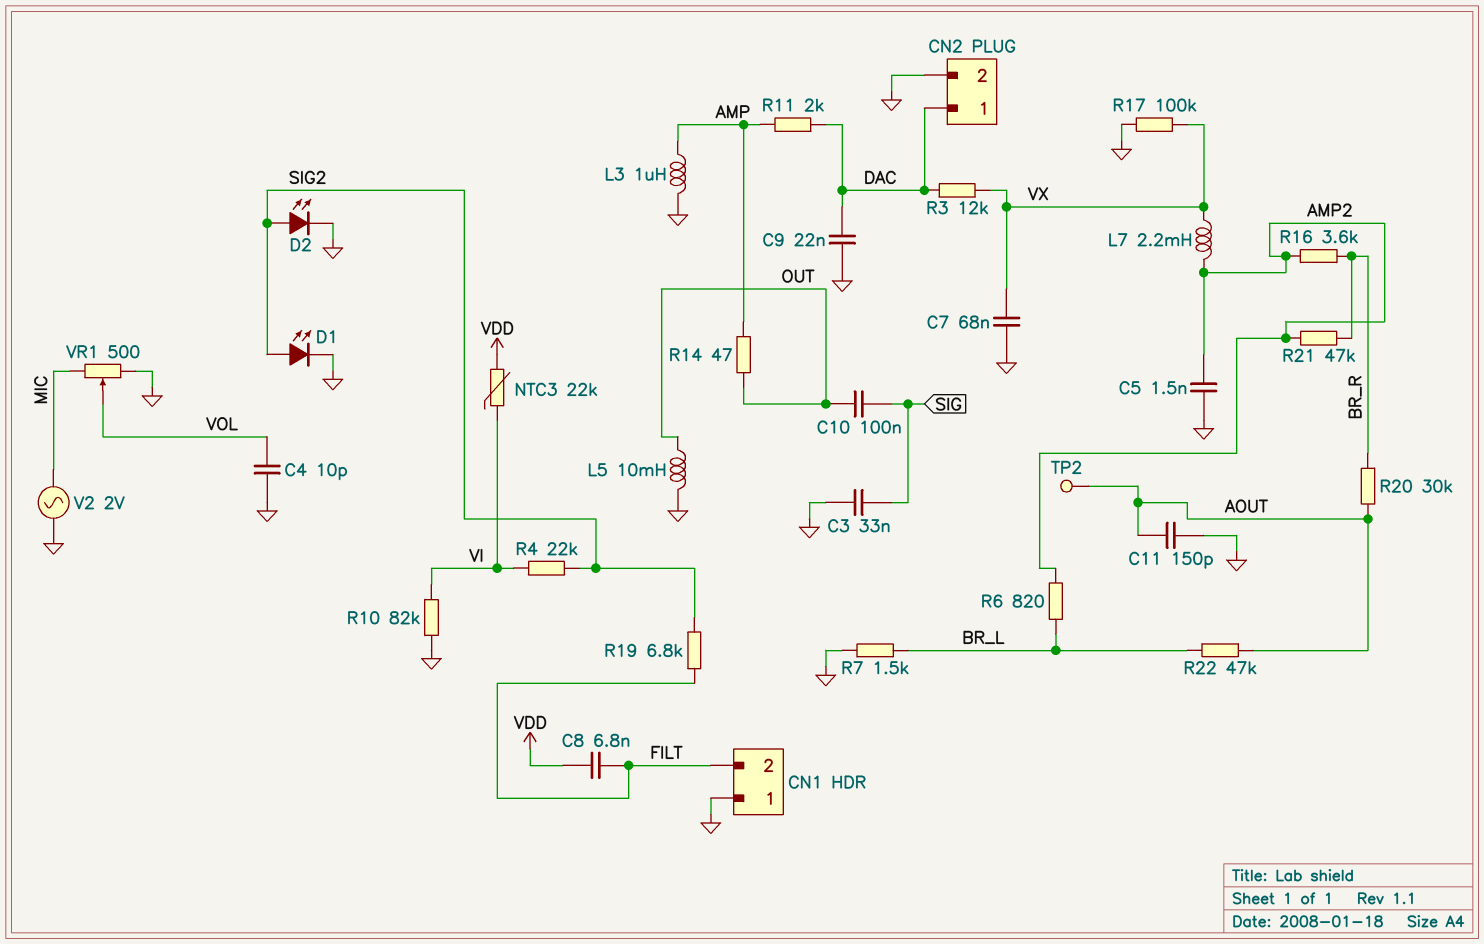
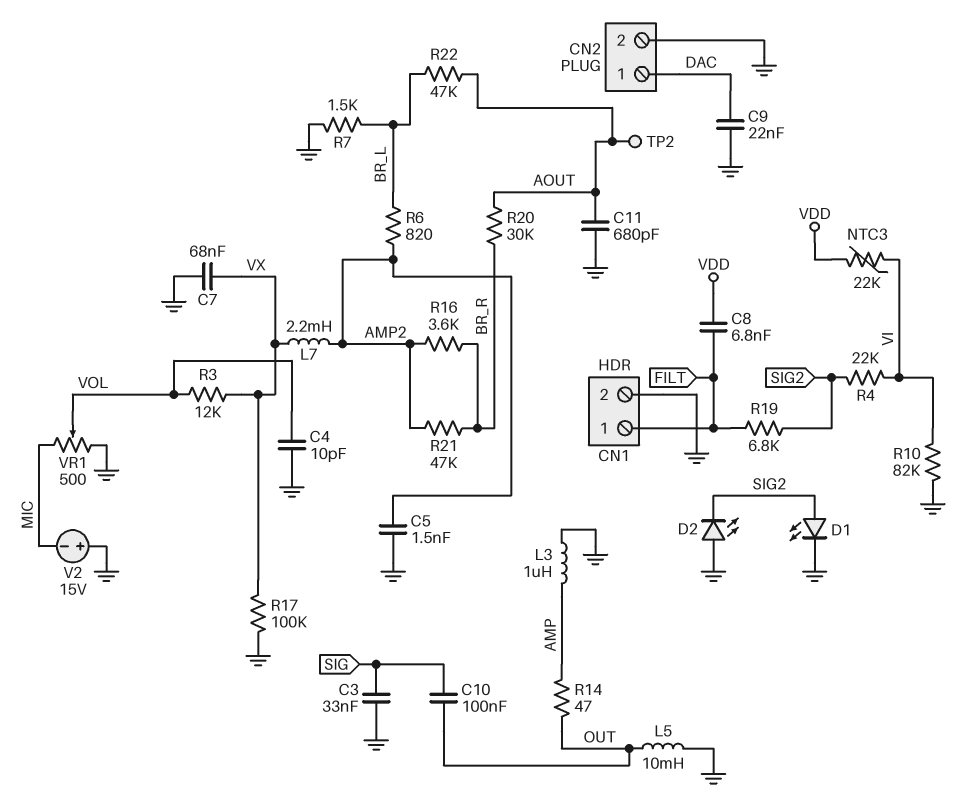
C11: 150pF (AOUT, GND) -> 680pF (AOUT, GND)
CN1 pin 1: GND -> FILT
CN1 pin 2: FILT -> GND
D2: LED (A SIG2, K GND) -> LED (A GND, K SIG2)
R3: 12k (DAC, VX) -> 12k (VOL, VX)
R11: 2k (AMP, DAC) -> none
V2: AC 2V (GND, MIC) -> 15V (plus GND, minus MIC)

